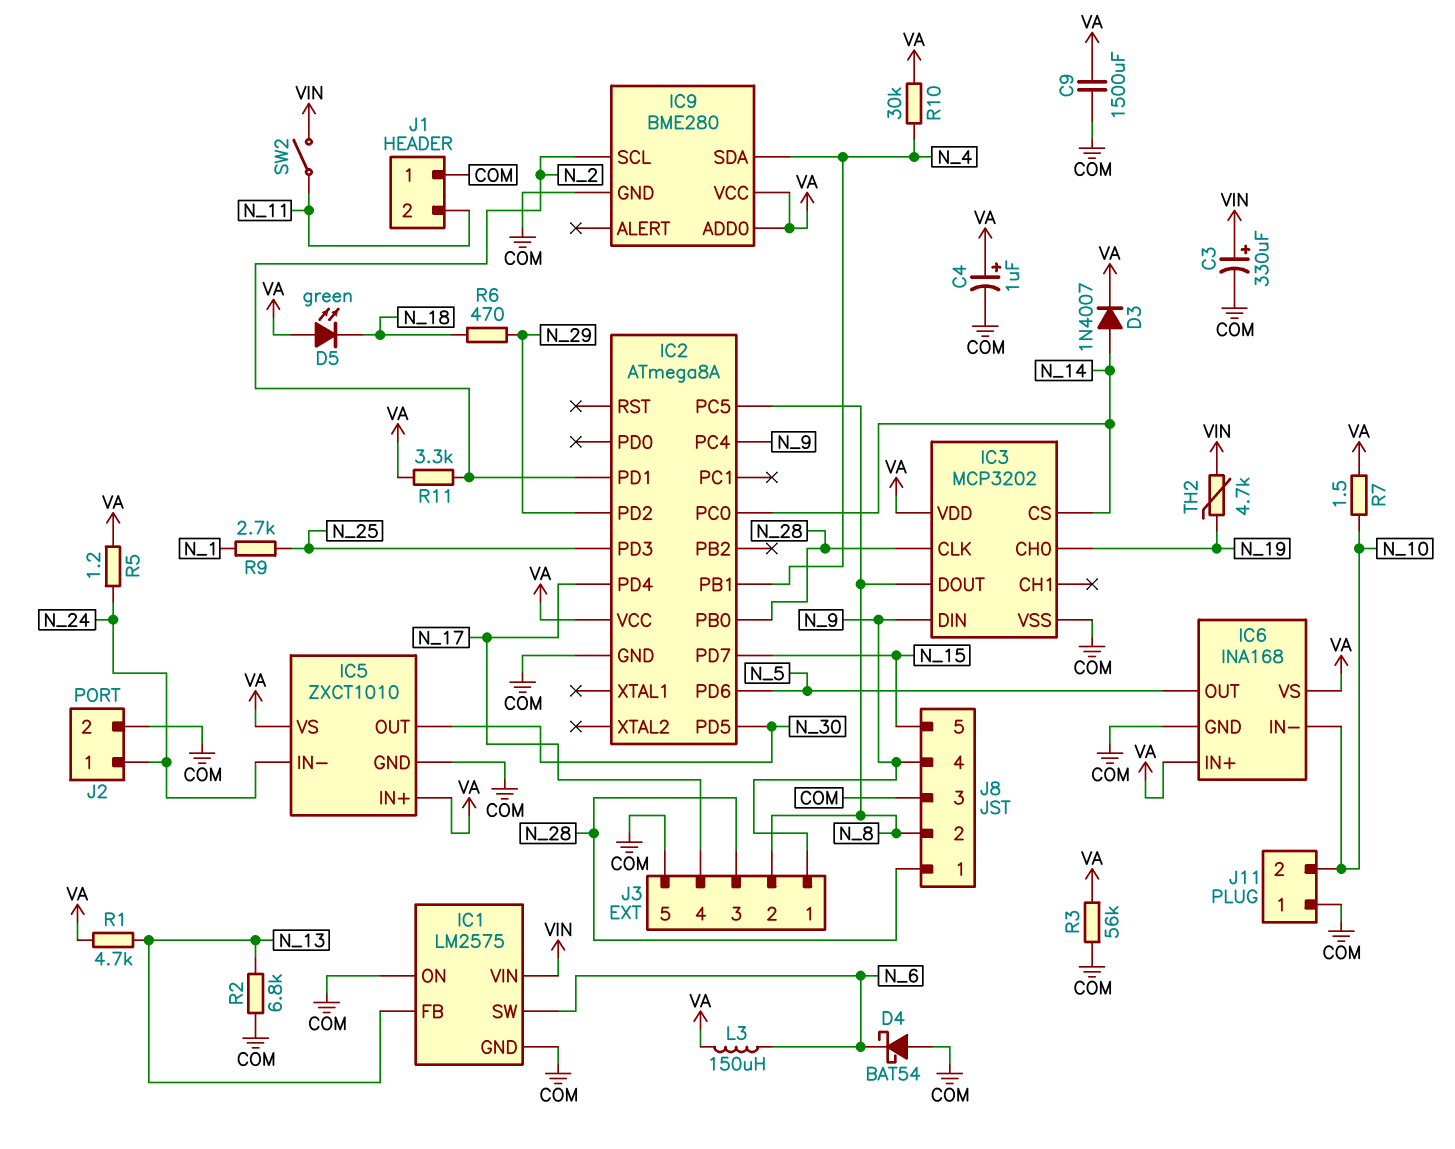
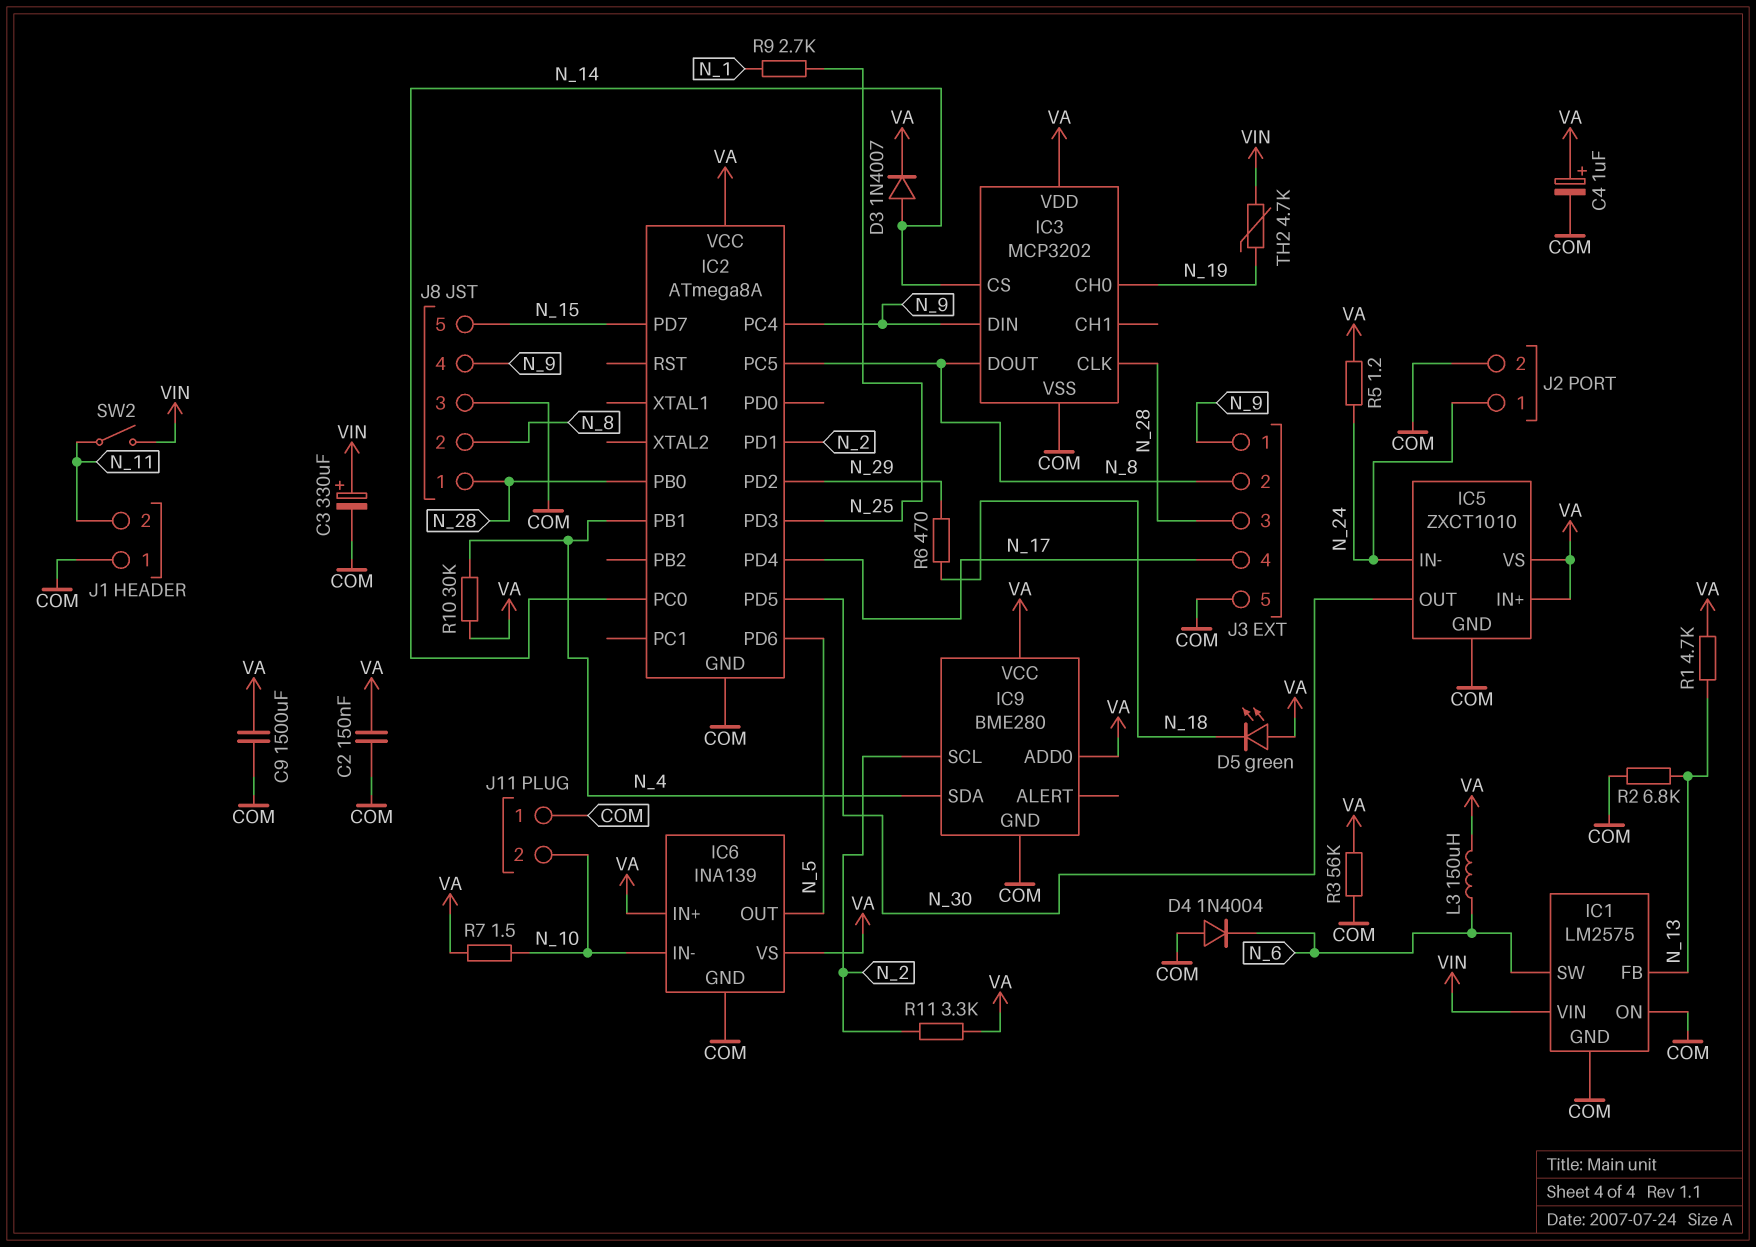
C2: none -> 150nF (COM, VA)
D4: schottky BAT54 (A COM, K N_6) -> diode 1N4004 (A COM, K N_6)
IC6: INA168 -> INA139

